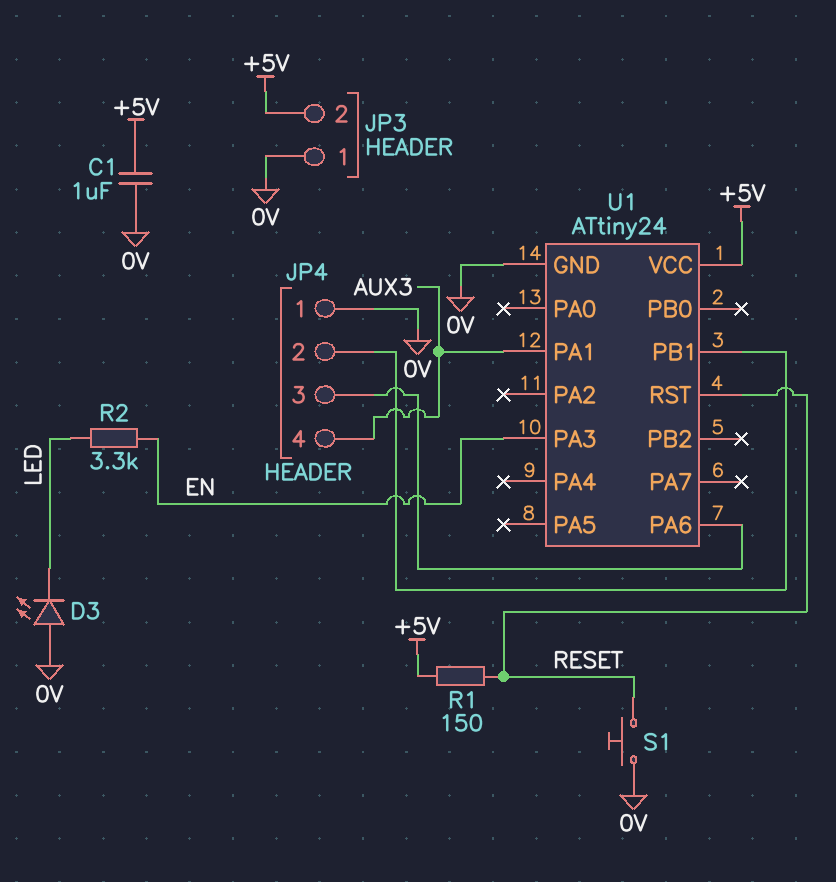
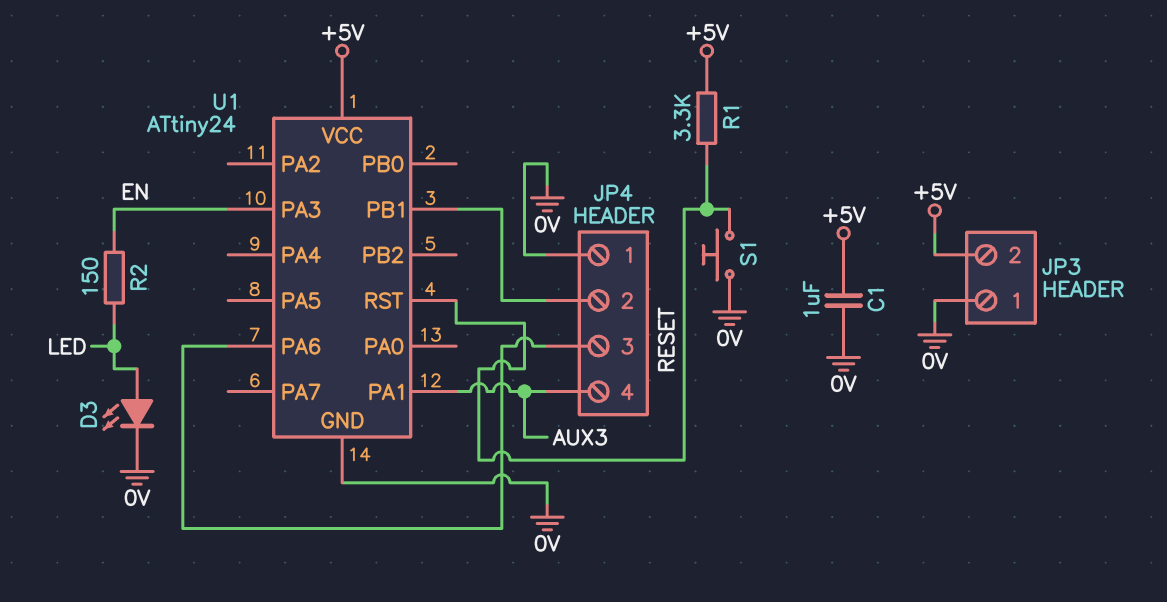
D3: LED (A 0V, K LED) -> LED (A LED, K 0V)
R1: 150 (+5V, RESET) -> 3.3k (+5V, RESET)
R2: 3.3k (EN, LED) -> 150 (EN, LED)

